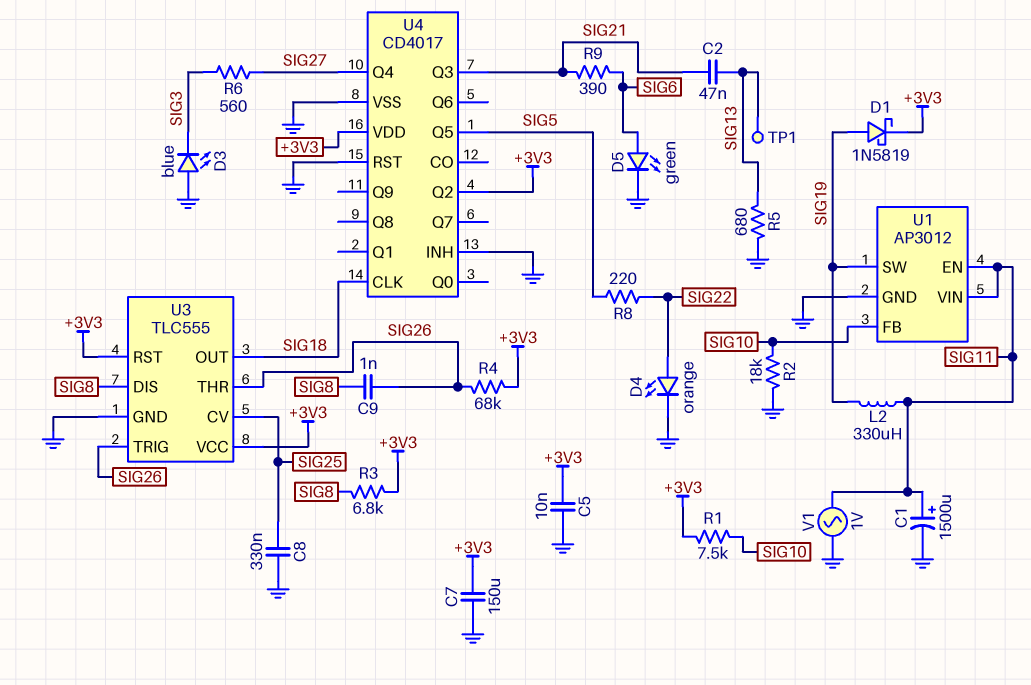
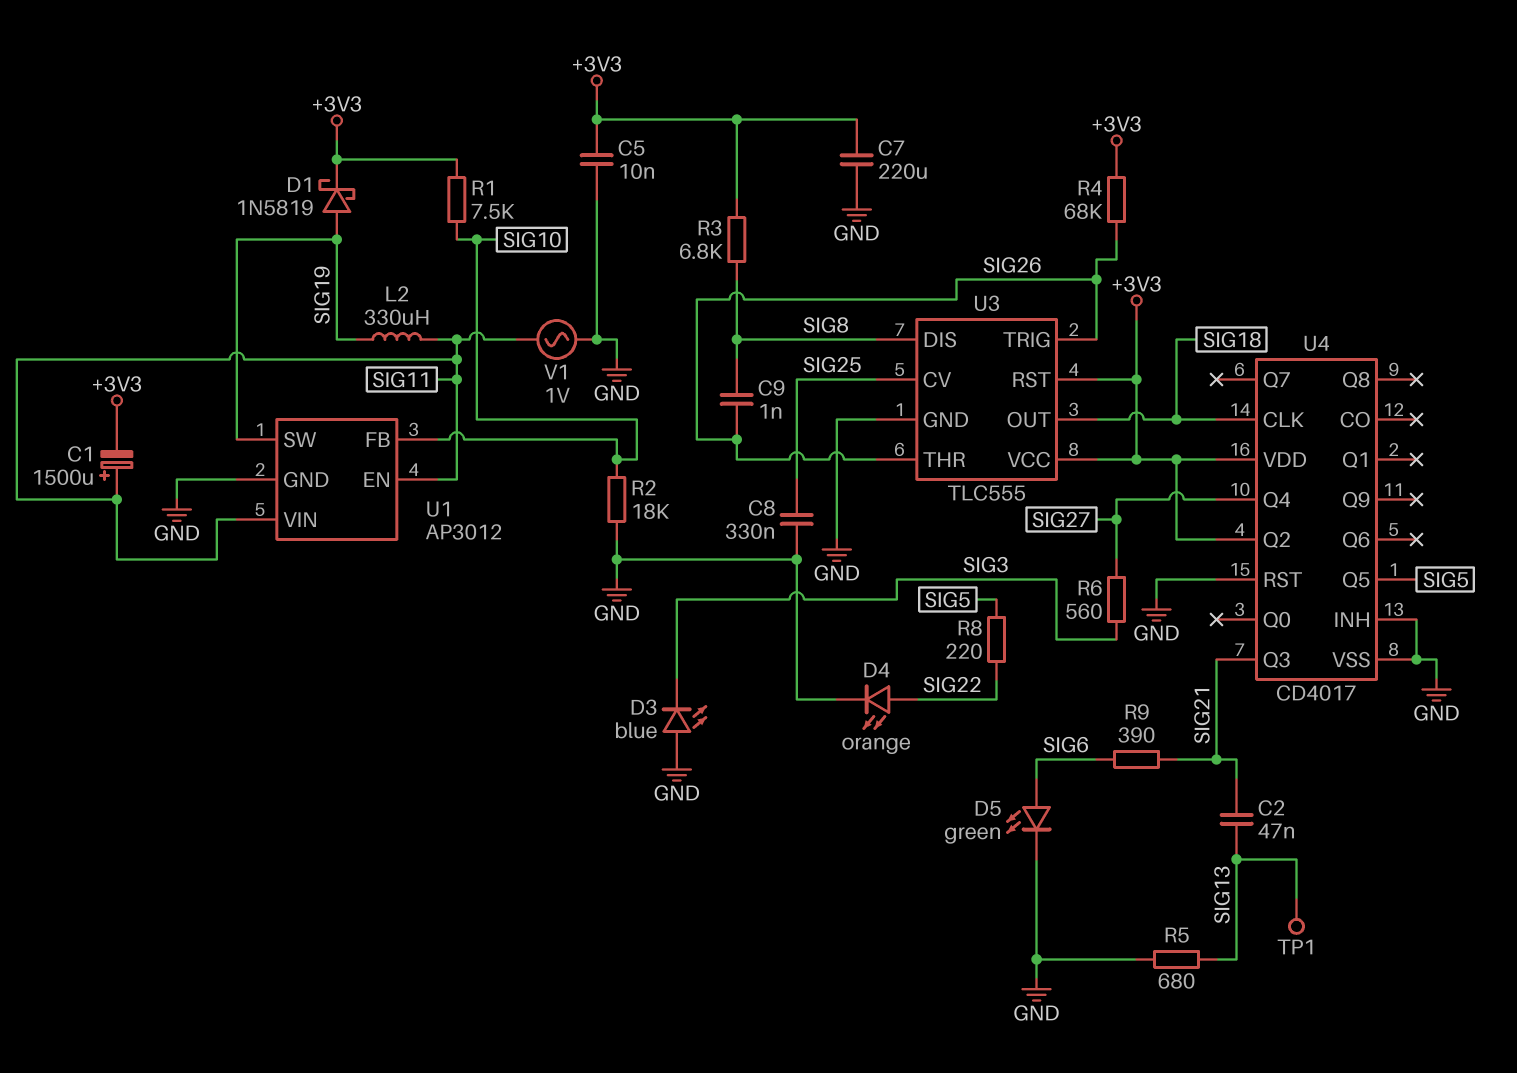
C1: 1500uF (plus SIG11, minus GND) -> 1500uF (plus SIG11, minus +3V3)
C7: 150uF (+3V3, GND) -> 220uF (+3V3, GND)

